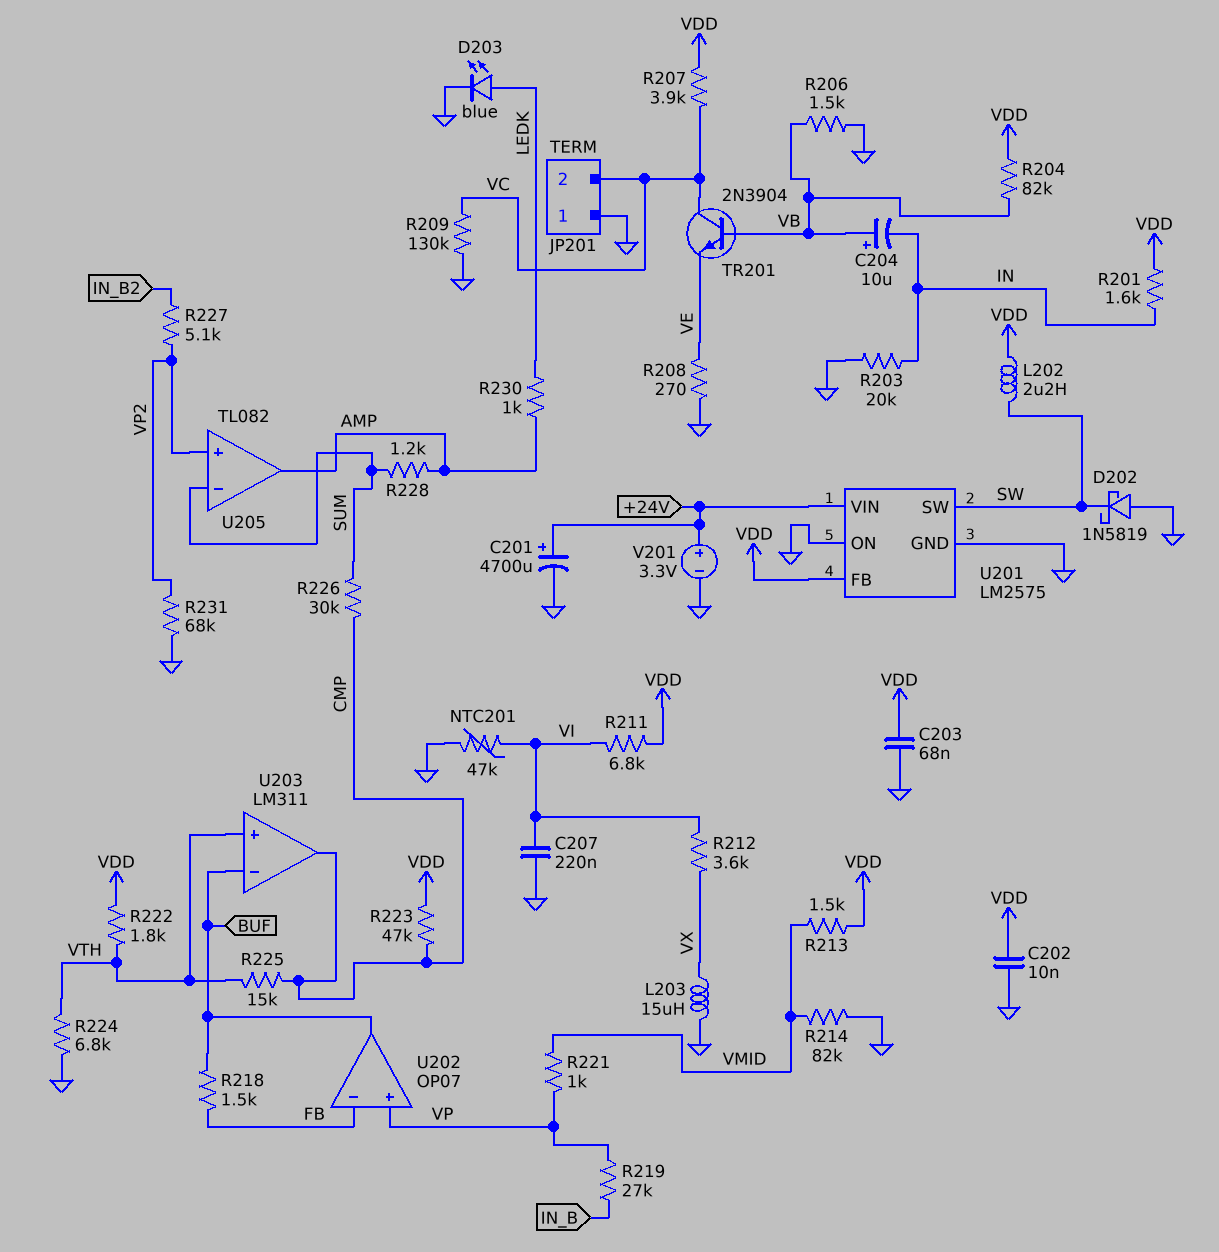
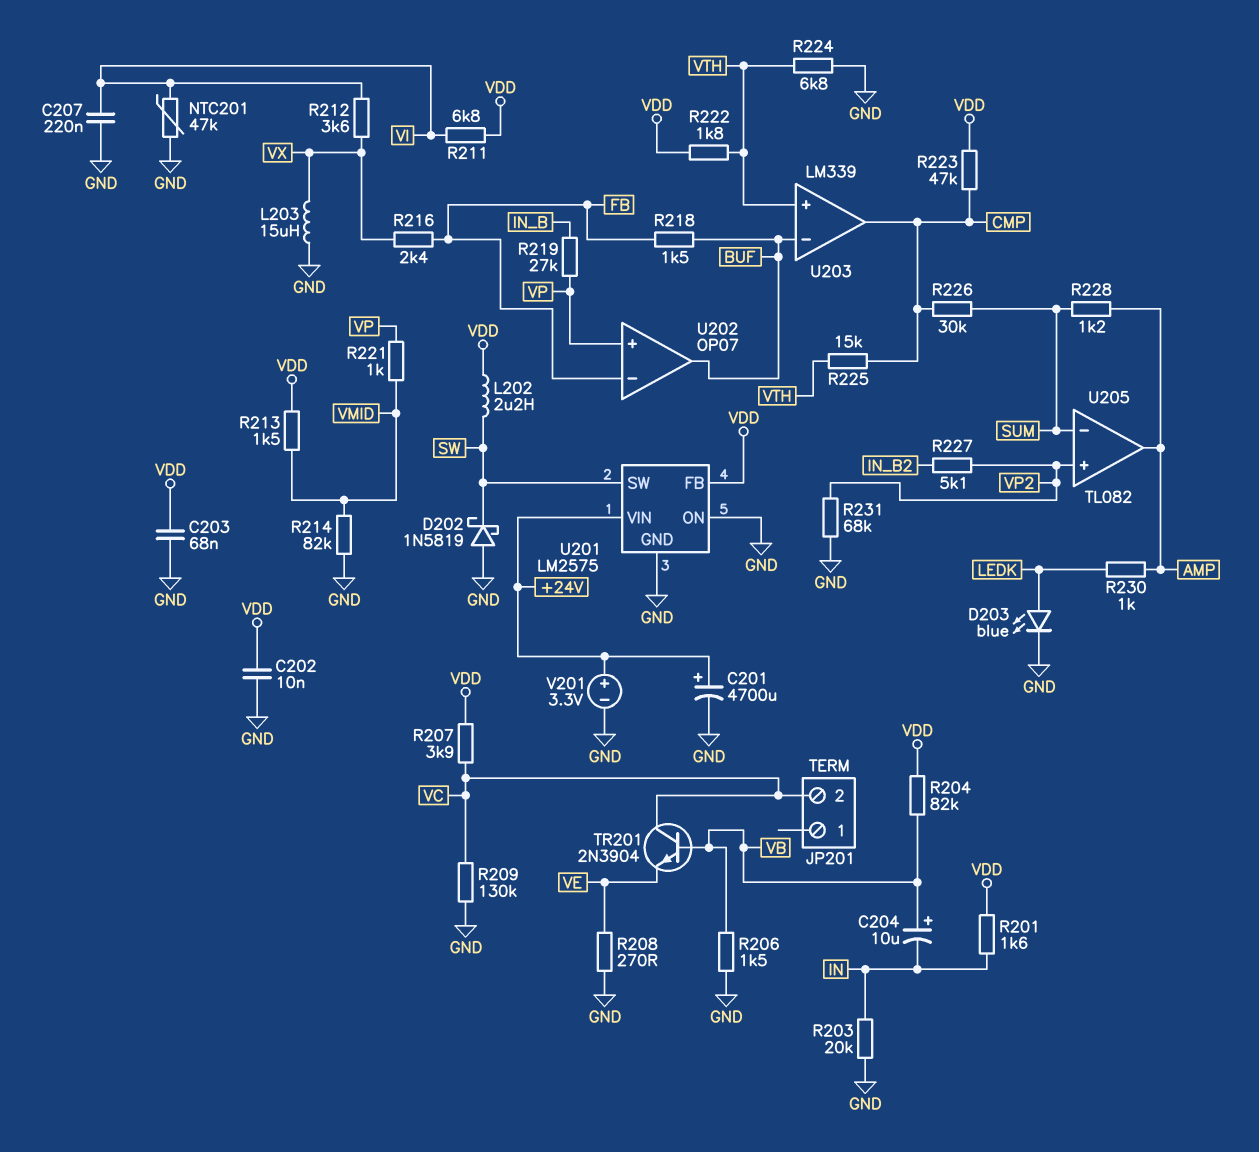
JP201 pin 1: GND -> none
R216: none -> 2.4k (FB, VX)
U203: LM311 -> LM339

